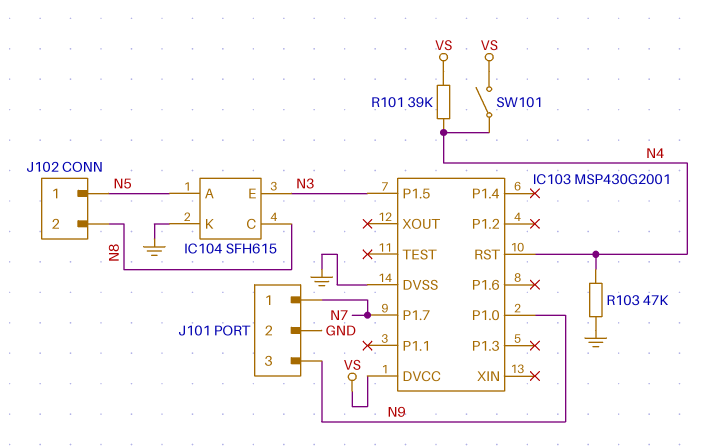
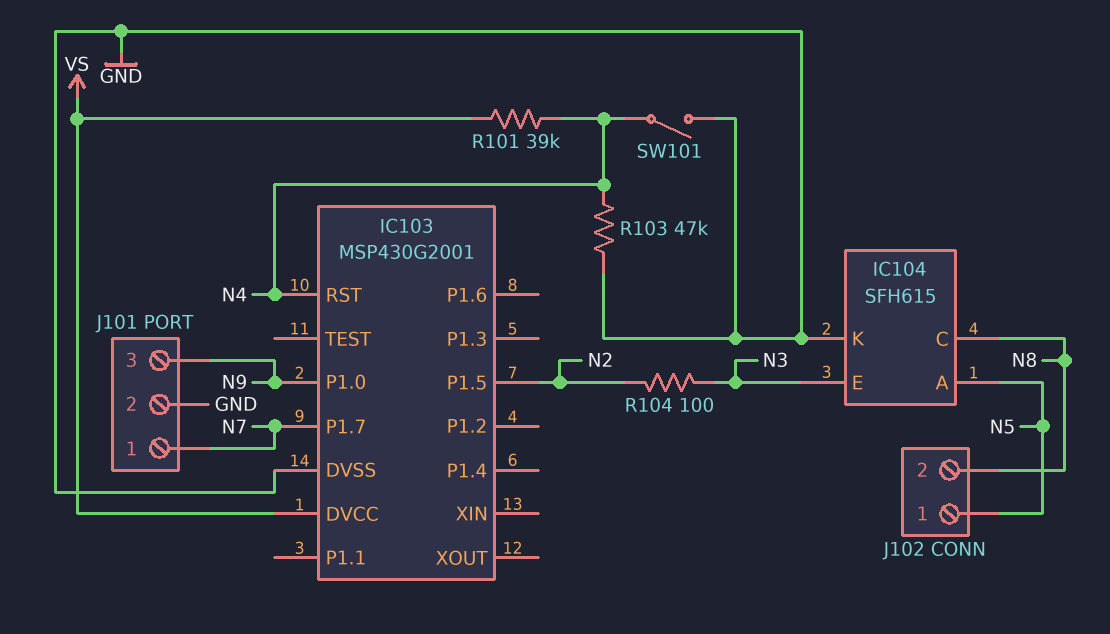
IC103 pin P1.5: N3 -> N2
R104: none -> 100 (N2, N3)
SW101: switch (N4, VS) -> switch (GND, N4)

